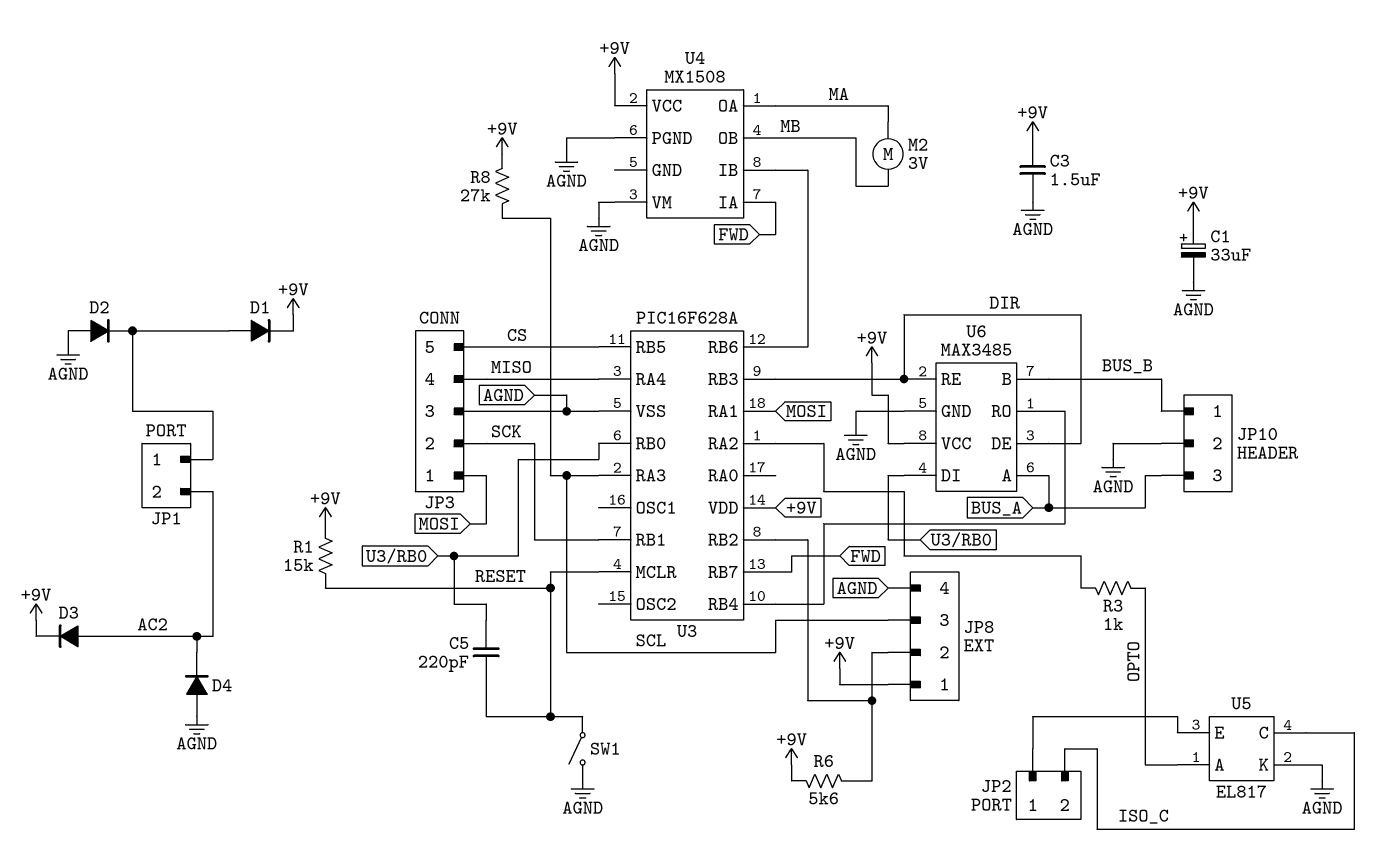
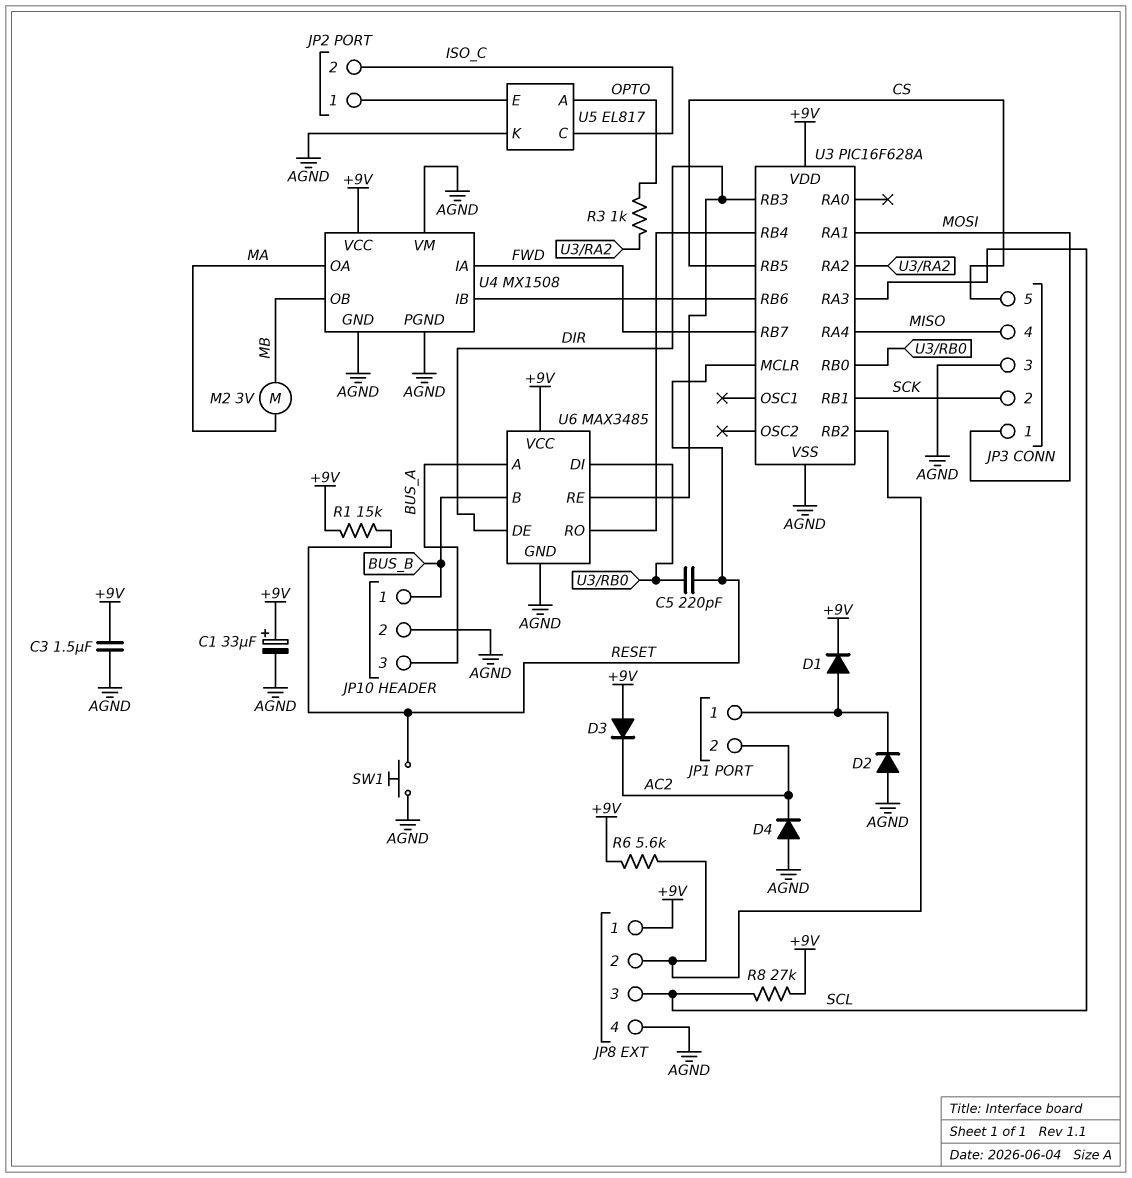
D3: diode (A AC2, K +9V) -> diode (A +9V, K AC2)
SW1: switch (AGND, RESET) -> button (AGND, RESET)
U4 pin GND: none -> AGND

